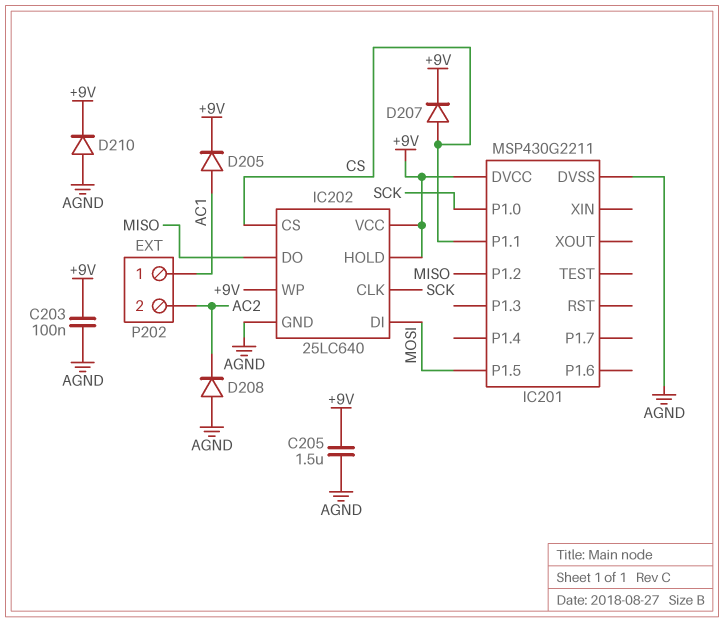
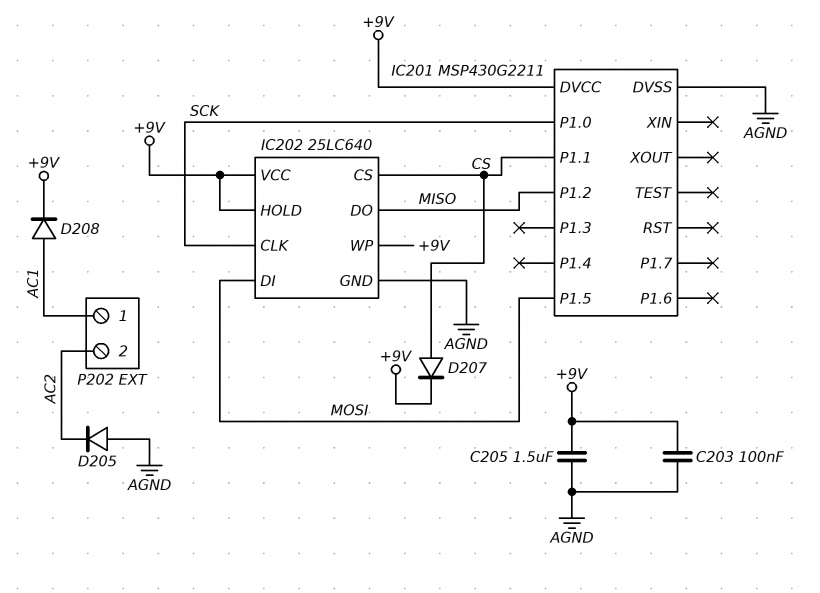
D205: diode (A AC1, K +9V) -> diode (A AGND, K AC2)
D208: diode (A AGND, K AC2) -> diode (A AC1, K +9V)
D210: diode (A AGND, K +9V) -> none

